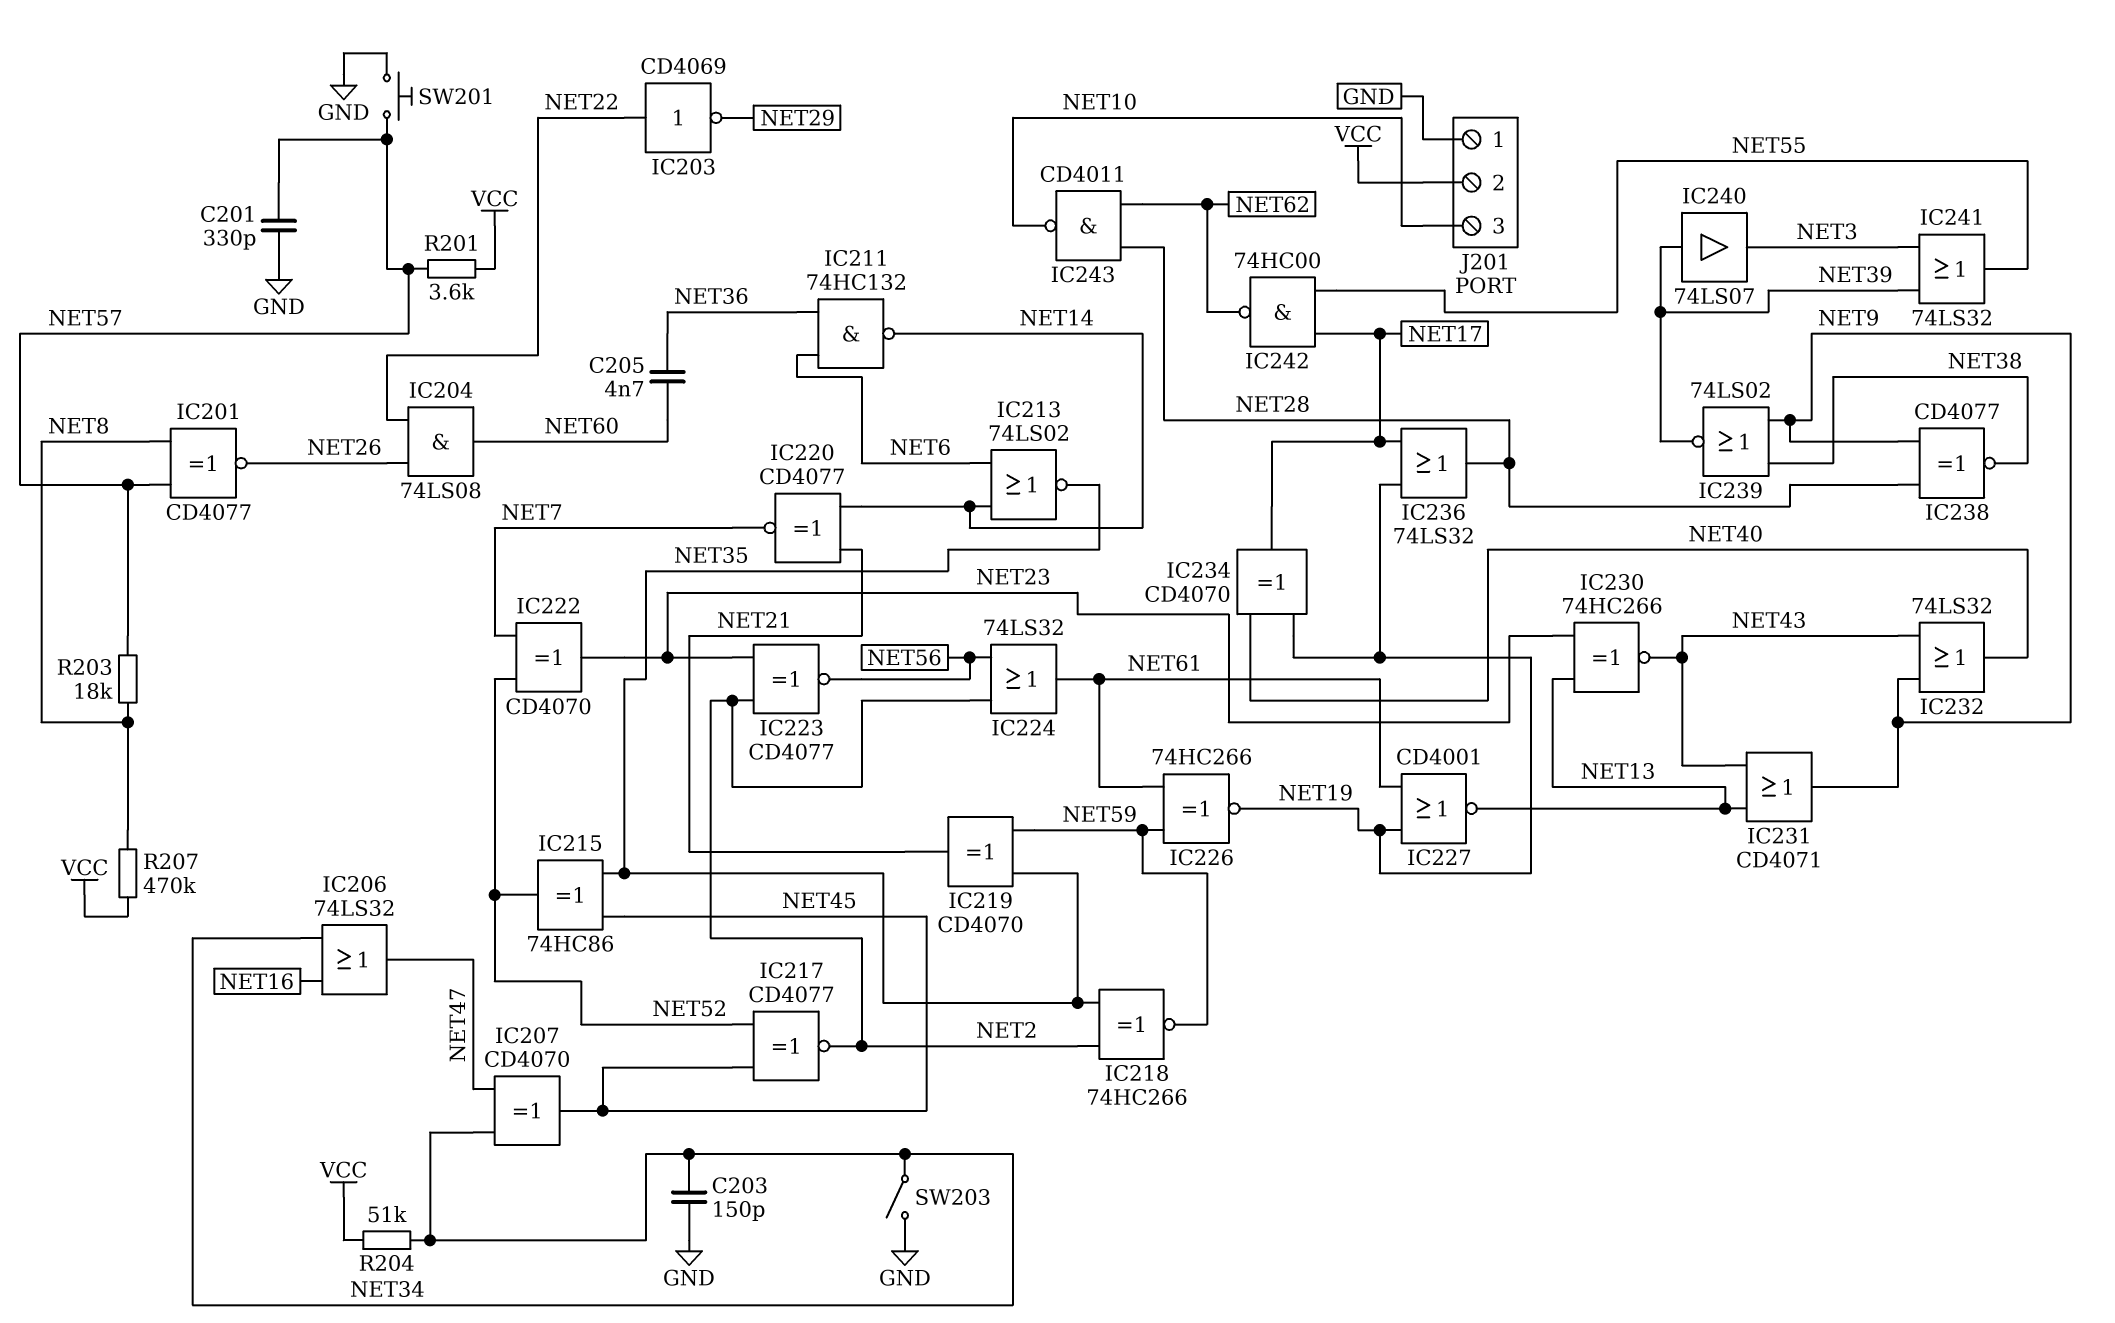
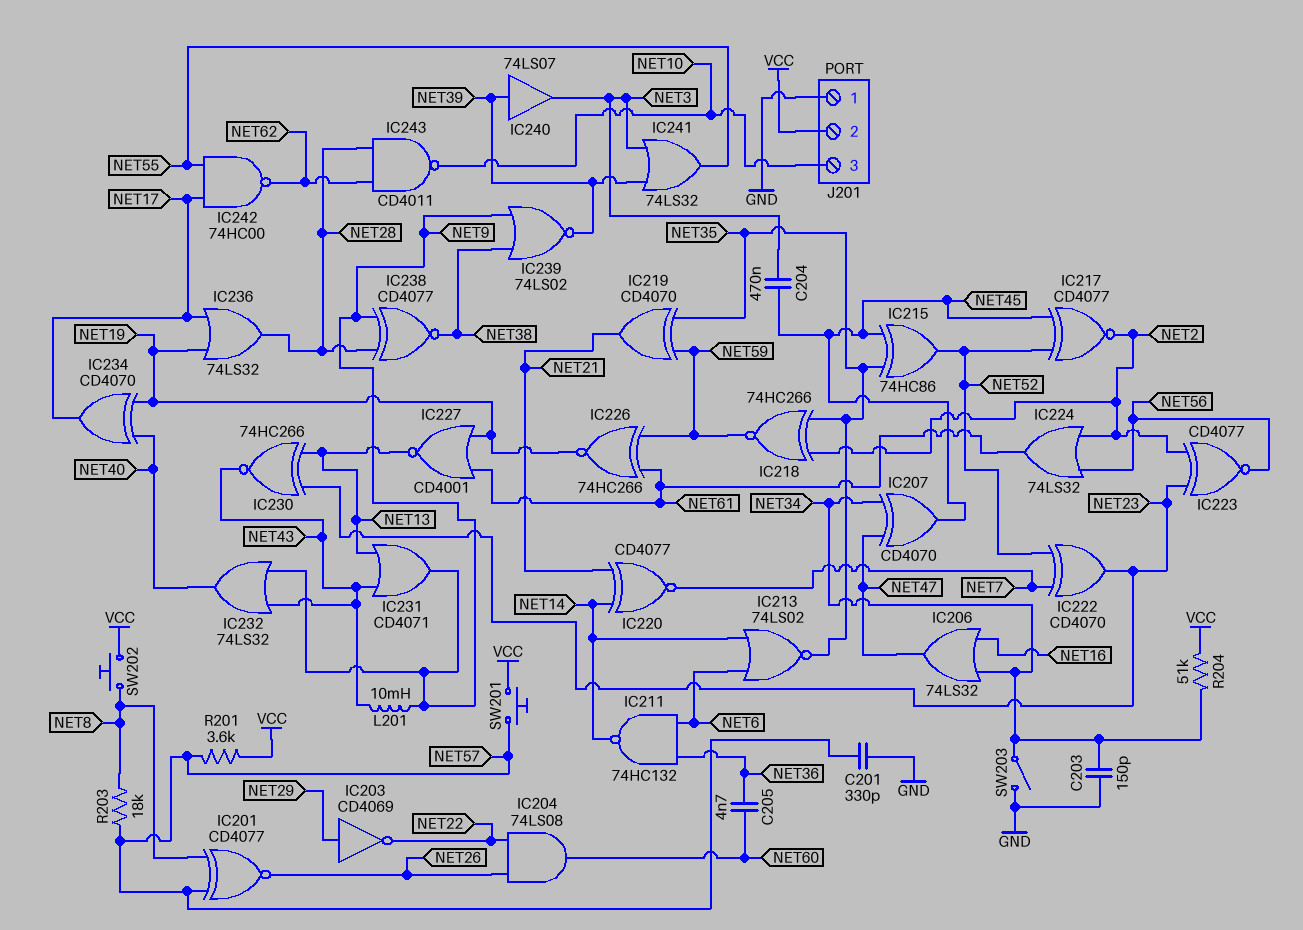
C204: none -> 470nF (NET3, NET45)
IC203: NOT CD4069 (in NET22, out NET29) -> NOT CD4069 (in NET29, out NET22)
L201: none -> 10mH (NET9, NET43)
R207: 470k (NET8, VCC) -> none
SW201: button (GND, NET57) -> button (NET57, VCC)
SW202: none -> button (NET8, VCC)

